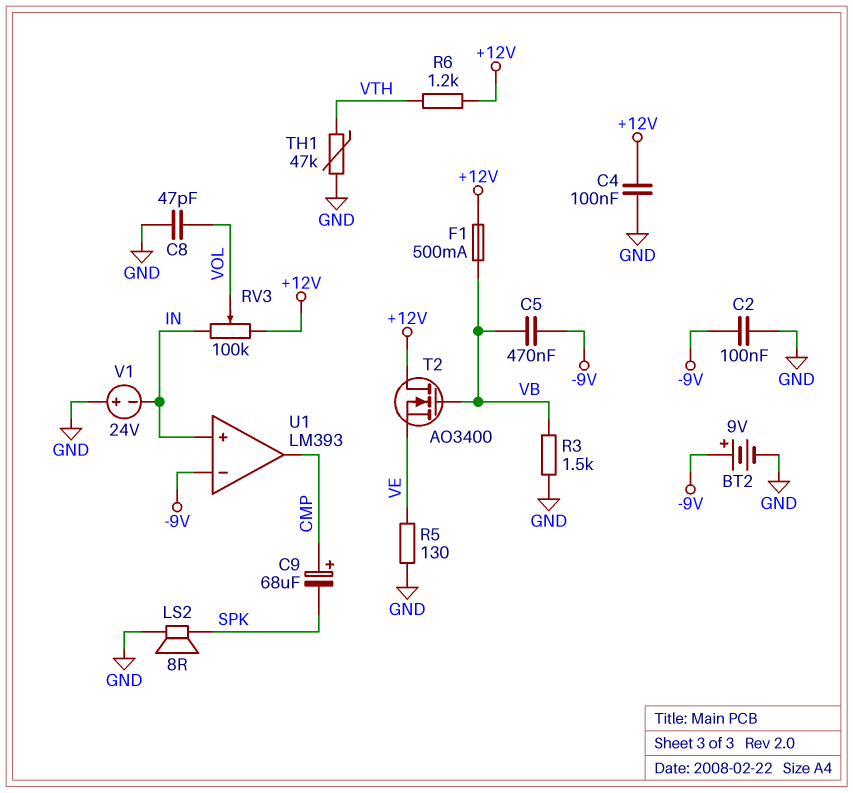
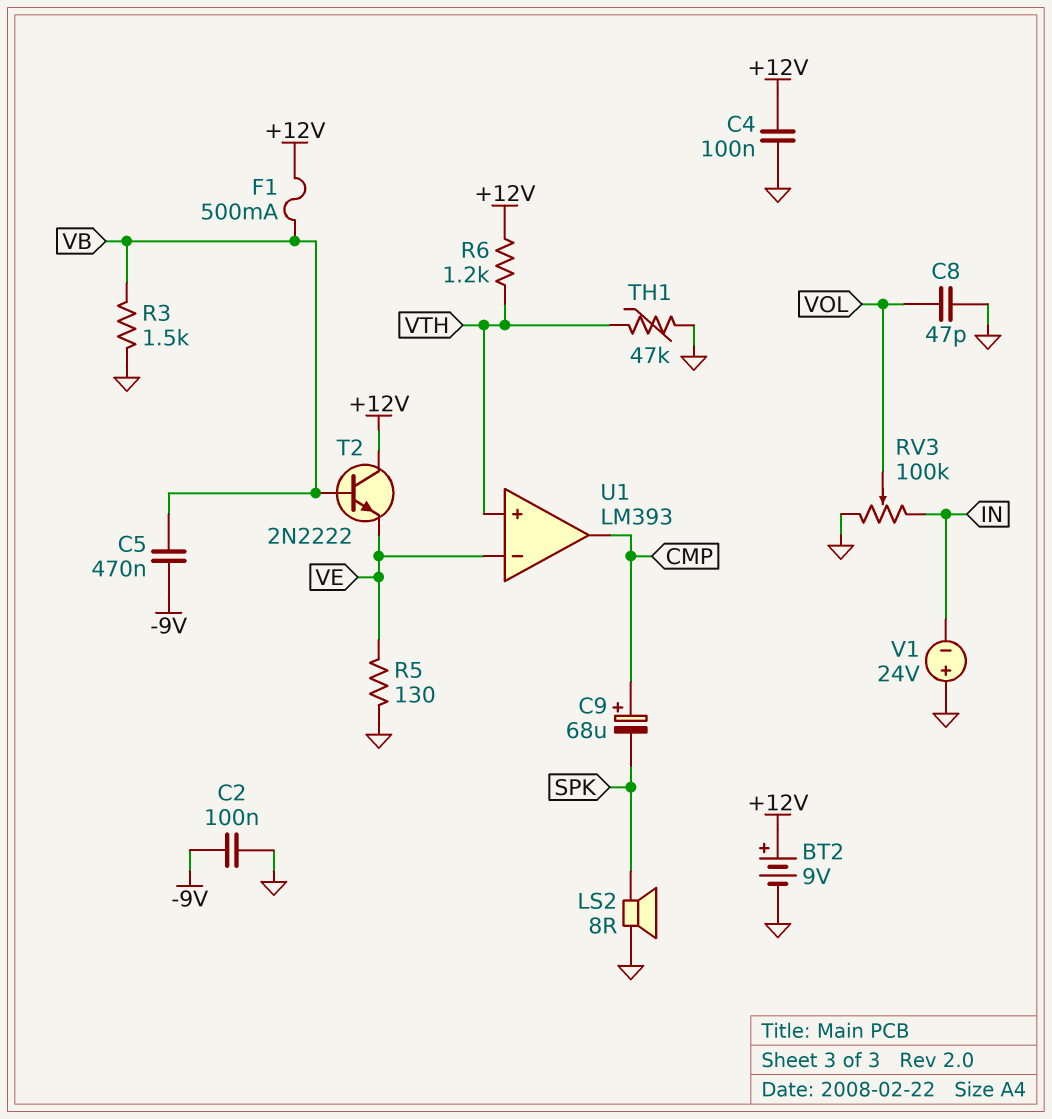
BT2: 9V (plus -9V, minus GND) -> 9V (plus +12V, minus GND)
RV3: 100k (+12V, IN, wiper VOL) -> 100k (GND, IN, wiper VOL)
T2: NMOS AO3400 (G VB, D +12V, S VE) -> NPN 2N2222 (B VB, C +12V, E VE)
U1 pin in+: IN -> VTH
U1 pin in-: -9V -> VE

